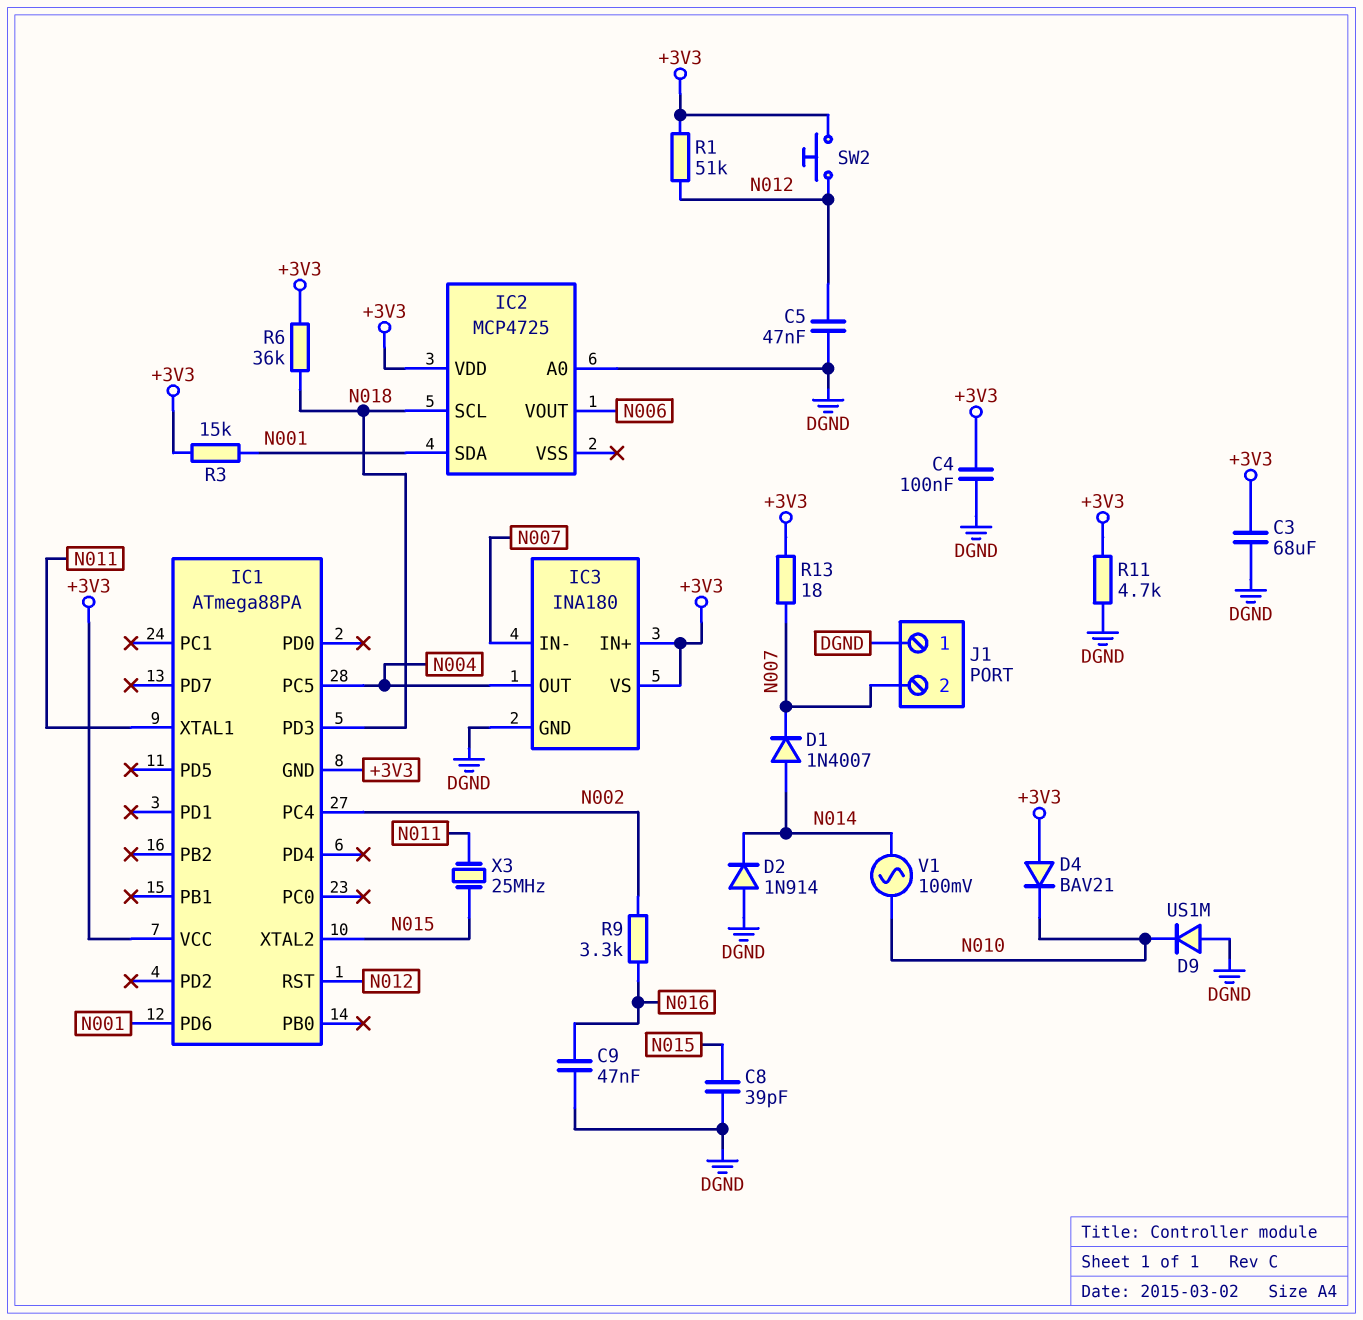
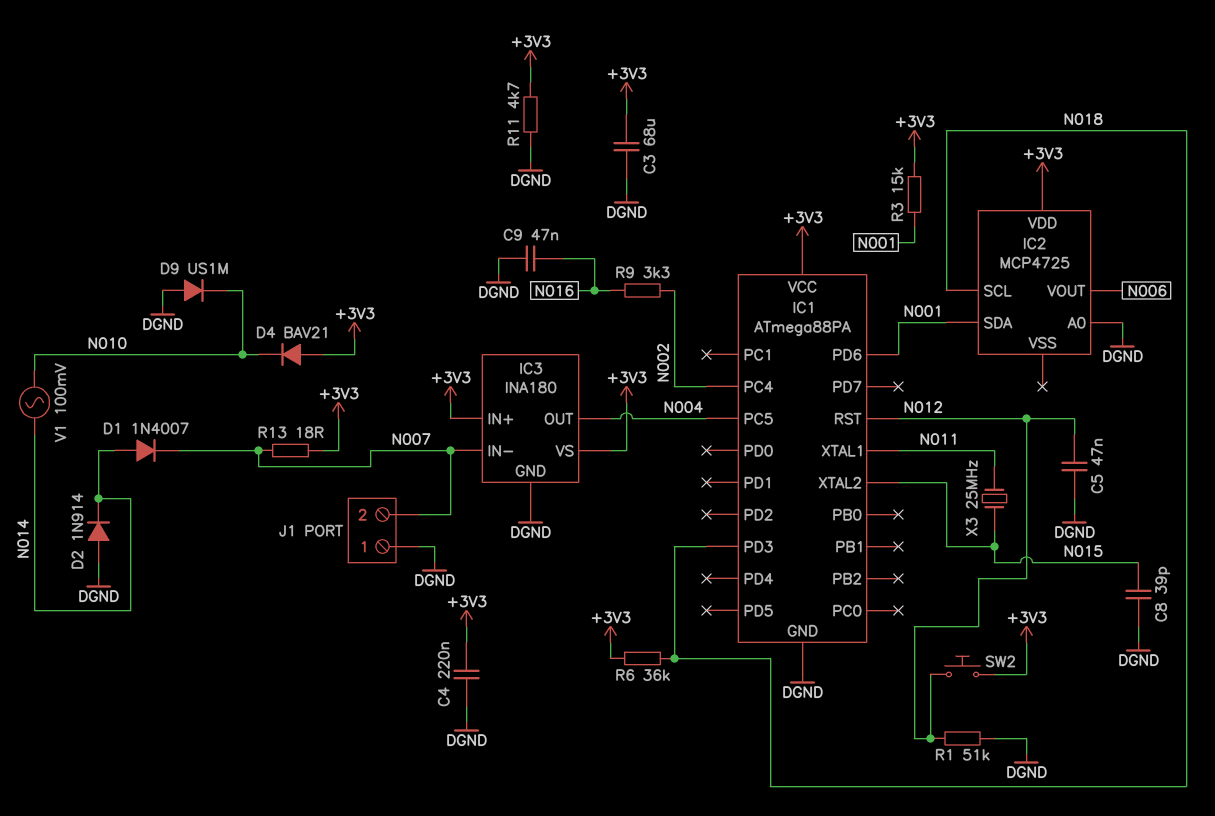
C4: 100nF (+3V3, DGND) -> 220nF (+3V3, DGND)
IC1 pin GND: +3V3 -> DGND
R1: 51k (+3V3, N012) -> 51k (DGND, N012)

